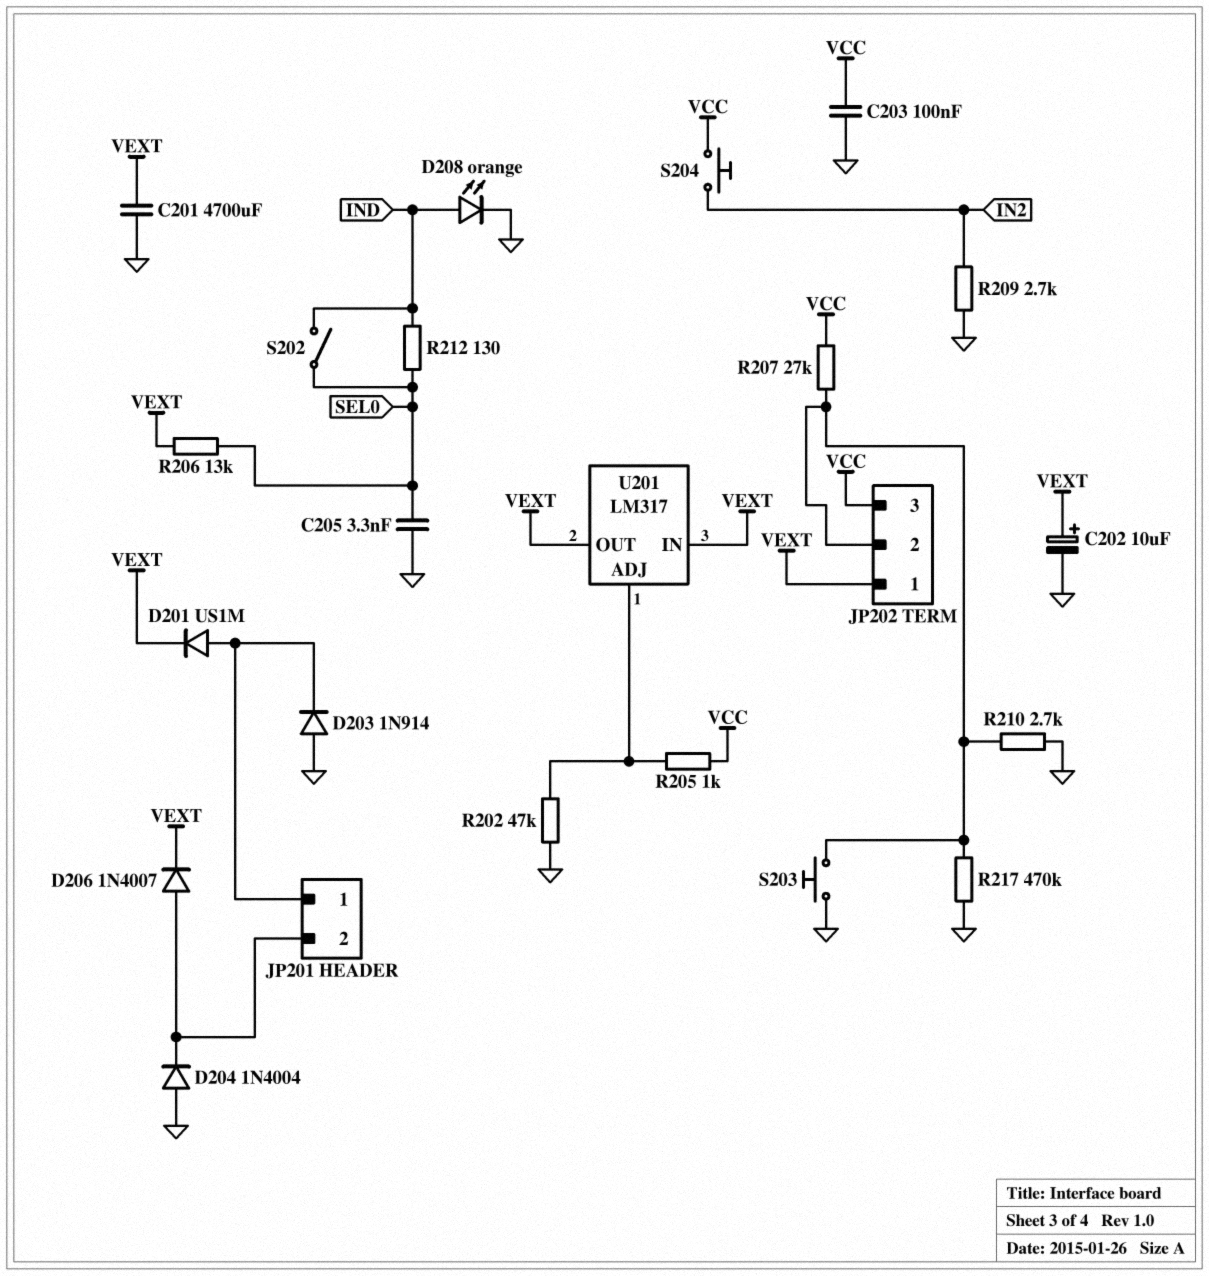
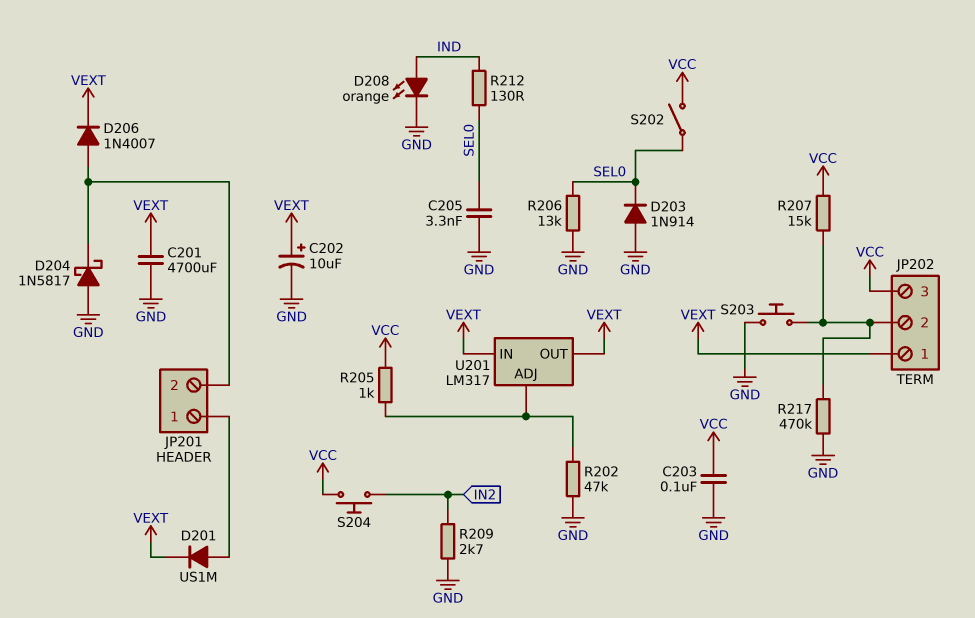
D203: diode 1N914 (A GND, K JP201/1) -> diode 1N914 (A GND, K SEL0)
D204: diode 1N4004 (A GND, K JP201/2) -> schottky 1N5817 (A GND, K JP201/2)
R206: 13k (SEL0, VEXT) -> 13k (GND, SEL0)
R207: 27k (JP202/2, VCC) -> 15k (JP202/2, VCC)
R210: 2.7k (GND, JP202/2) -> none
S202: switch (IND, SEL0) -> switch (SEL0, VCC)

